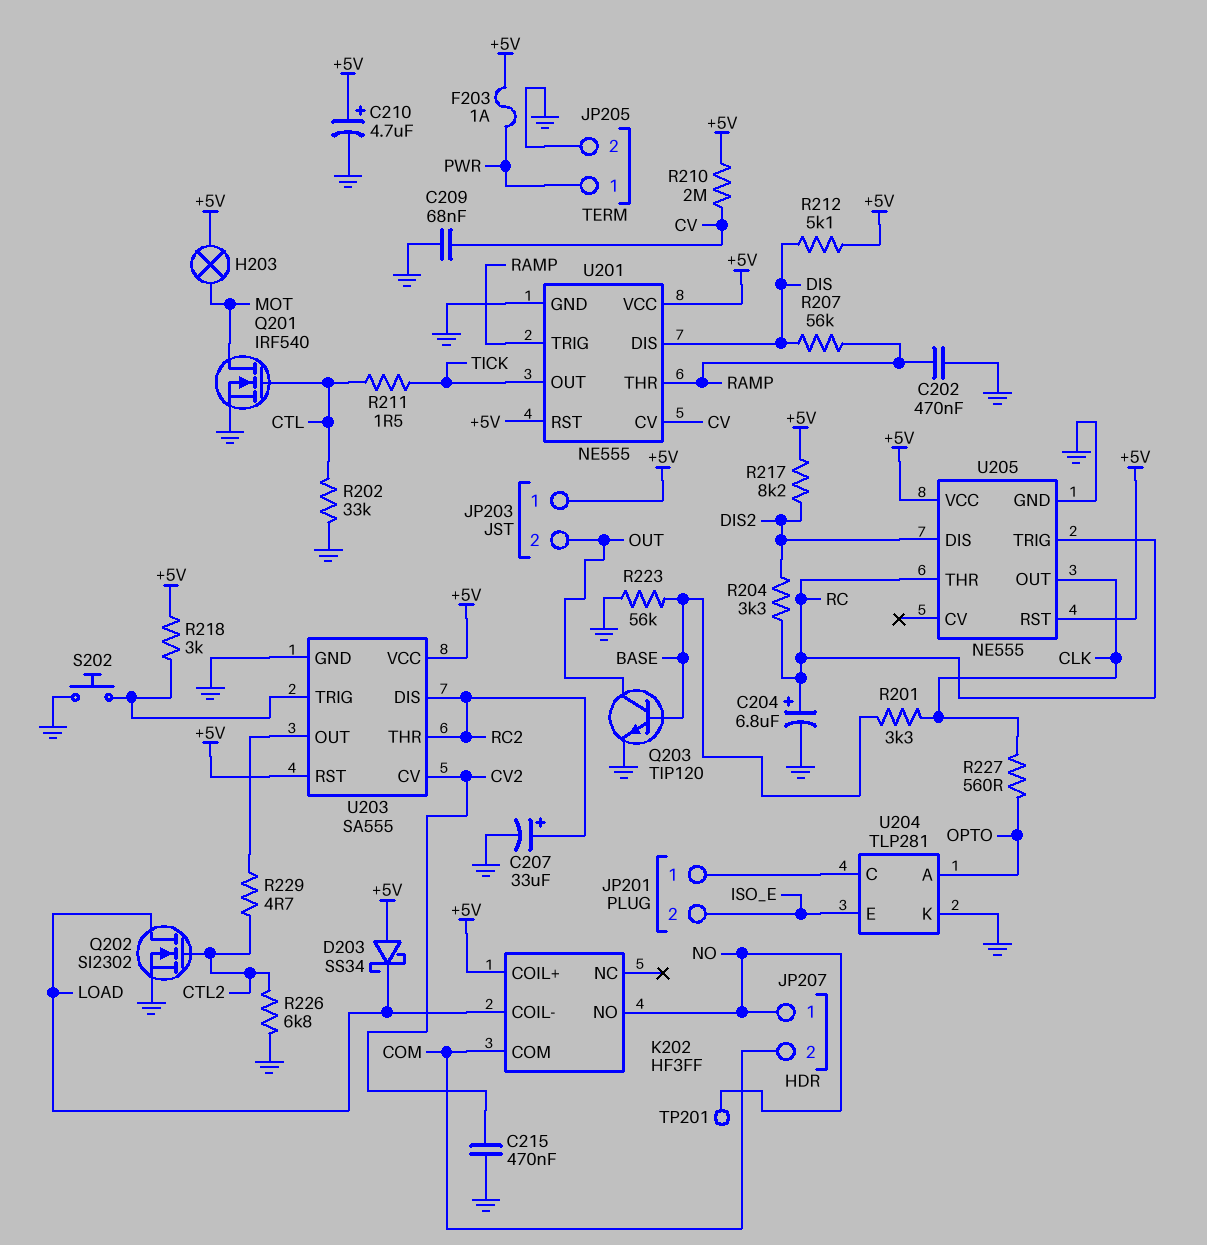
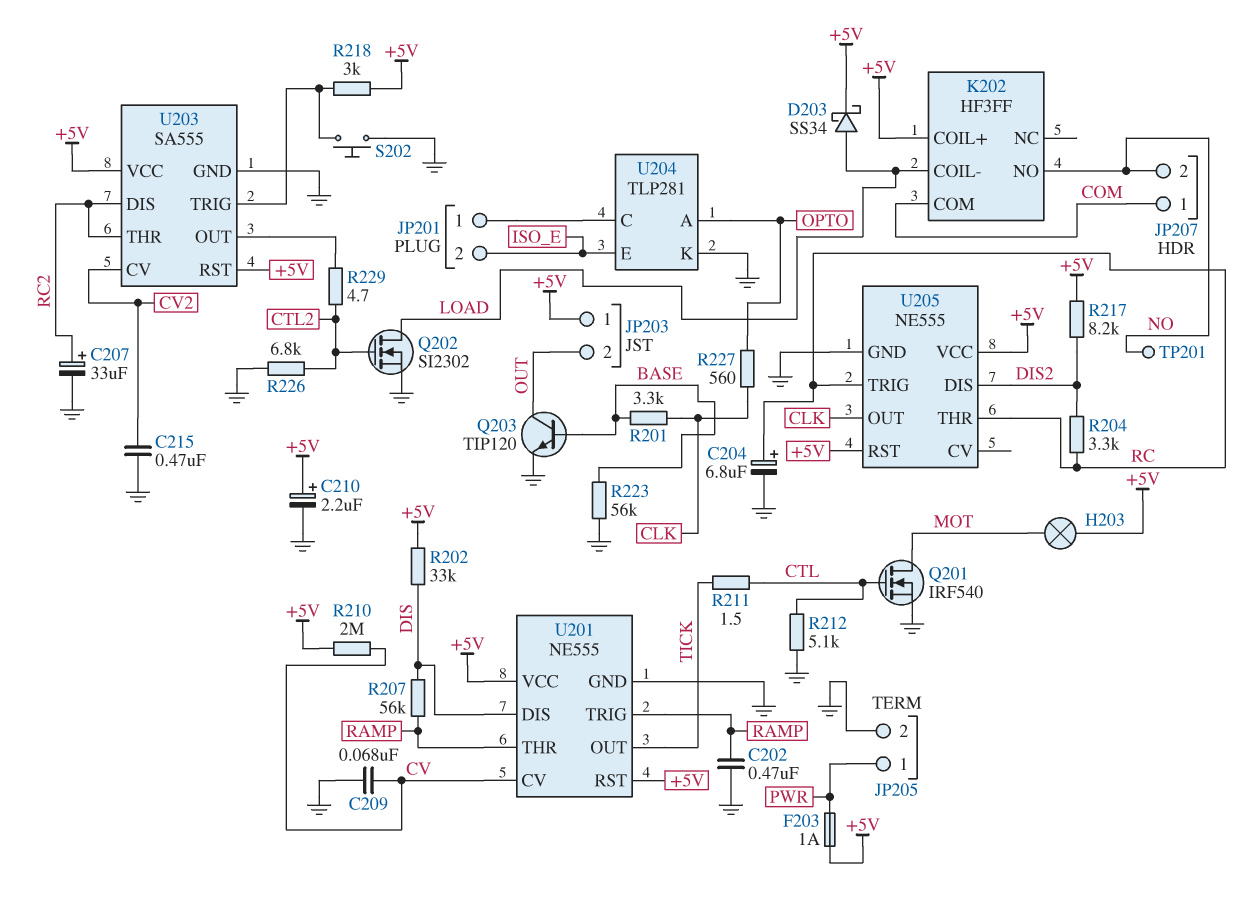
C210: 4.7uF (plus +5V, minus GND) -> 2.2uF (plus +5V, minus GND)
D203: schottky SS34 (A +5V, K LOAD) -> schottky SS34 (A LOAD, K +5V)
JP207 pin 1: NO -> COM
JP207 pin 2: COM -> NO
R202: 33k (CTL, GND) -> 33k (+5V, DIS)
R212: 5.1k (+5V, DIS) -> 5.1k (CTL, GND)

